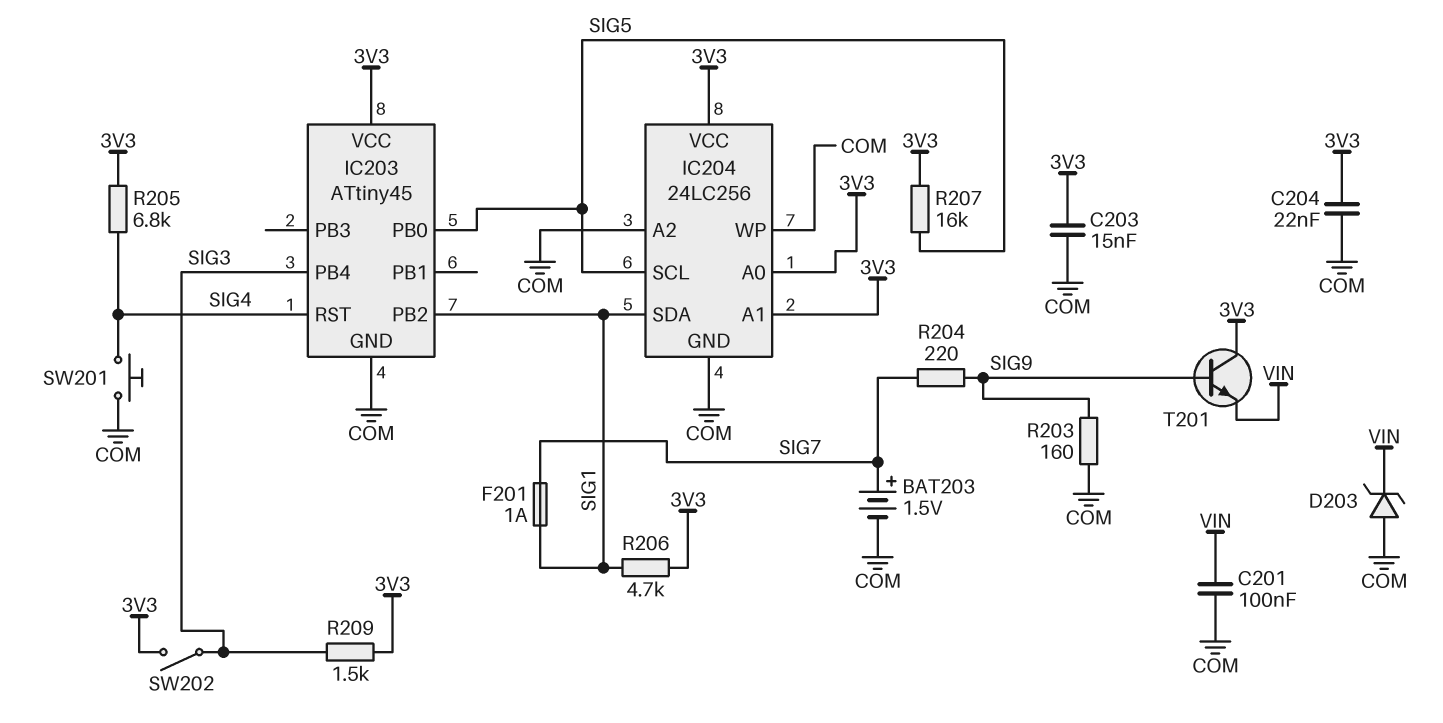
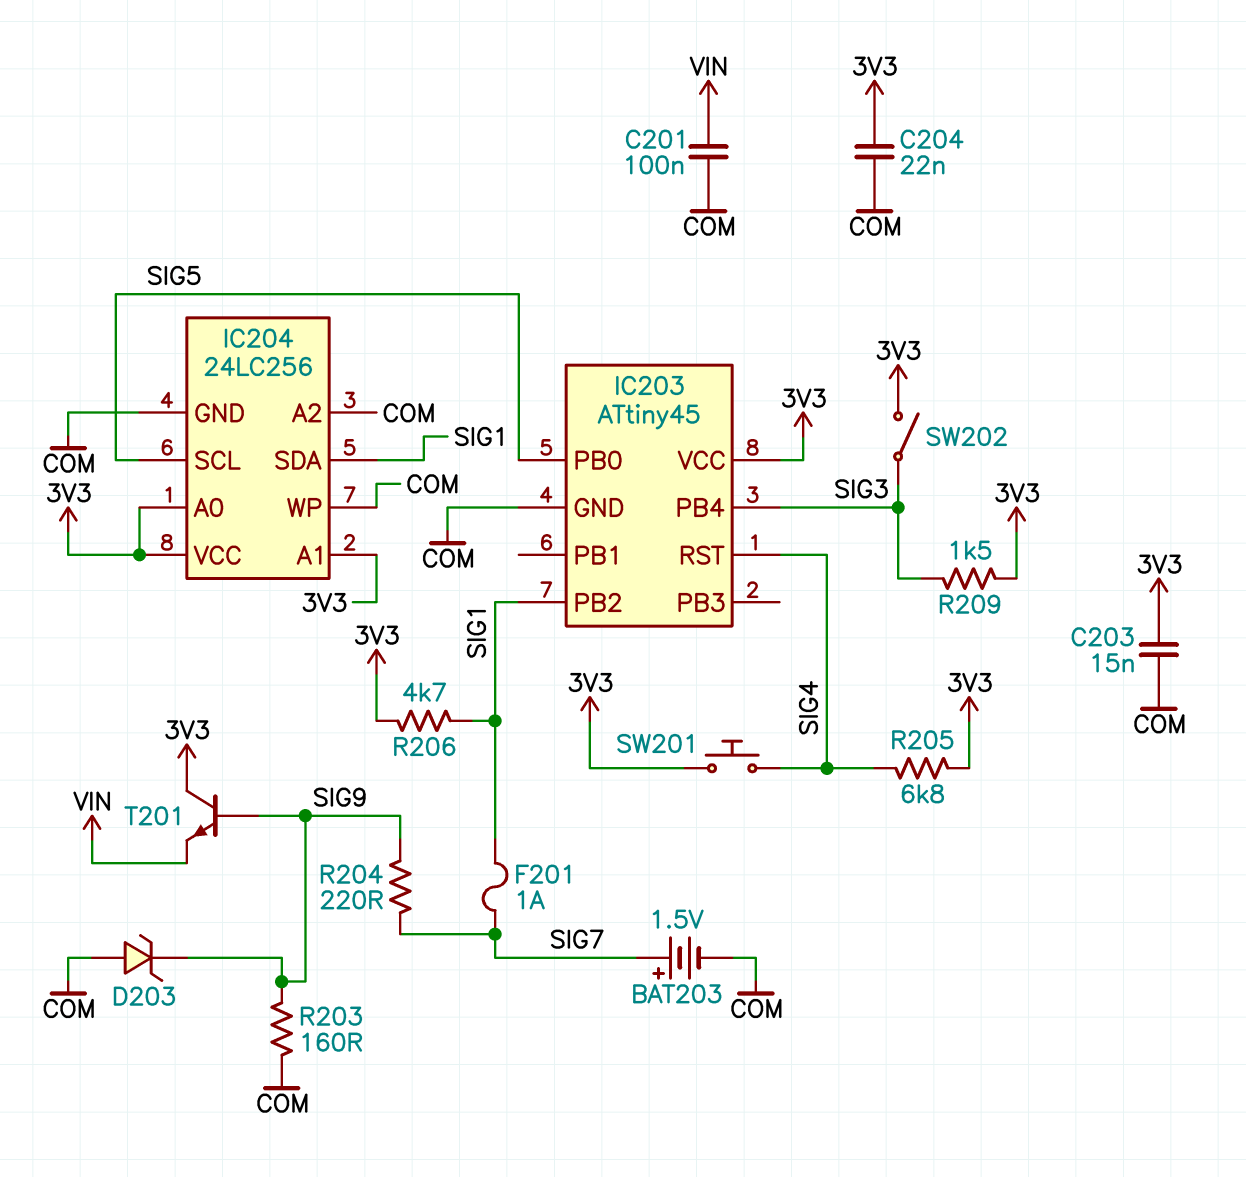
D203: zener (A COM, K VIN) -> zener (A COM, K SIG9)
R207: 16k (3V3, SIG5) -> none
SW201: button (COM, SIG4) -> button (3V3, SIG4)

